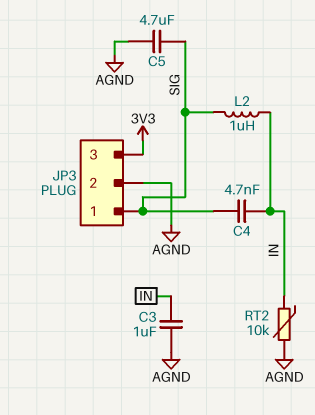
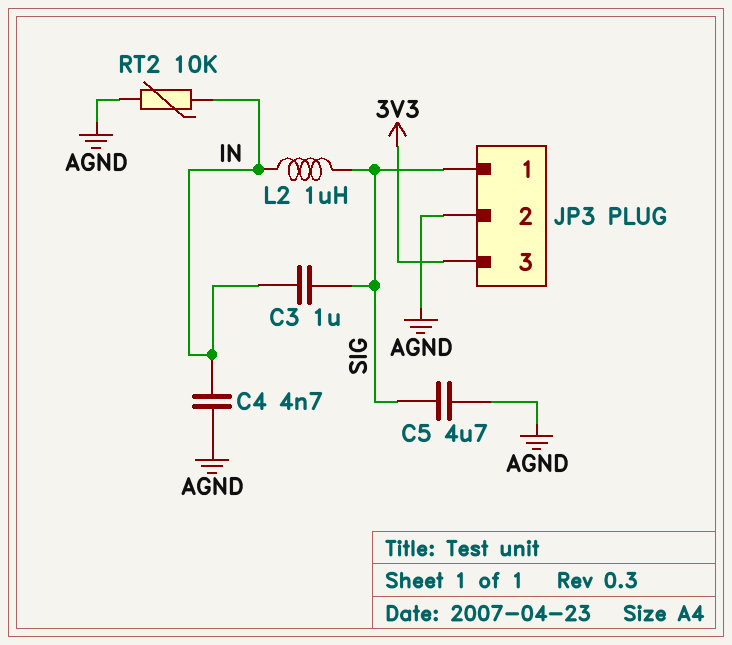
C3: 1uF (AGND, IN) -> 1uF (IN, SIG)
C4: 4.7nF (IN, SIG) -> 4.7nF (AGND, IN)

